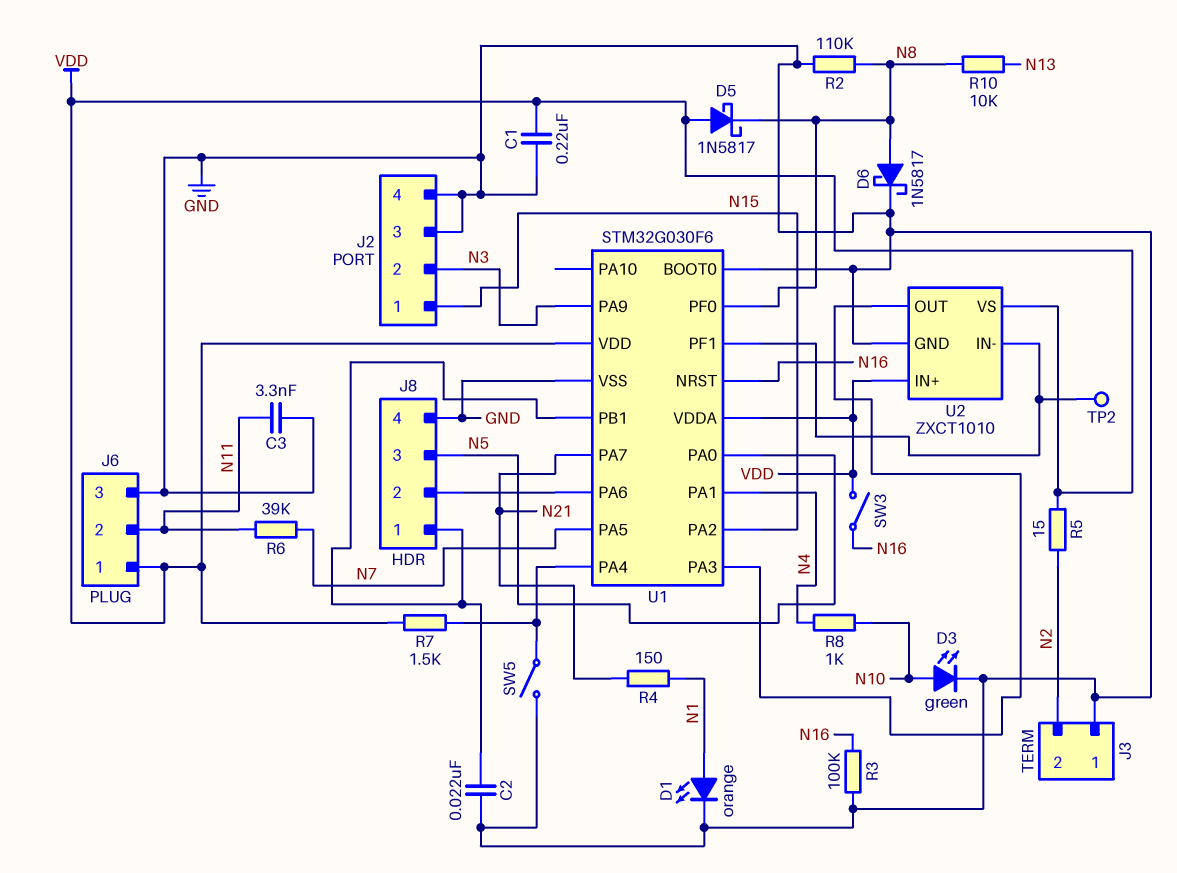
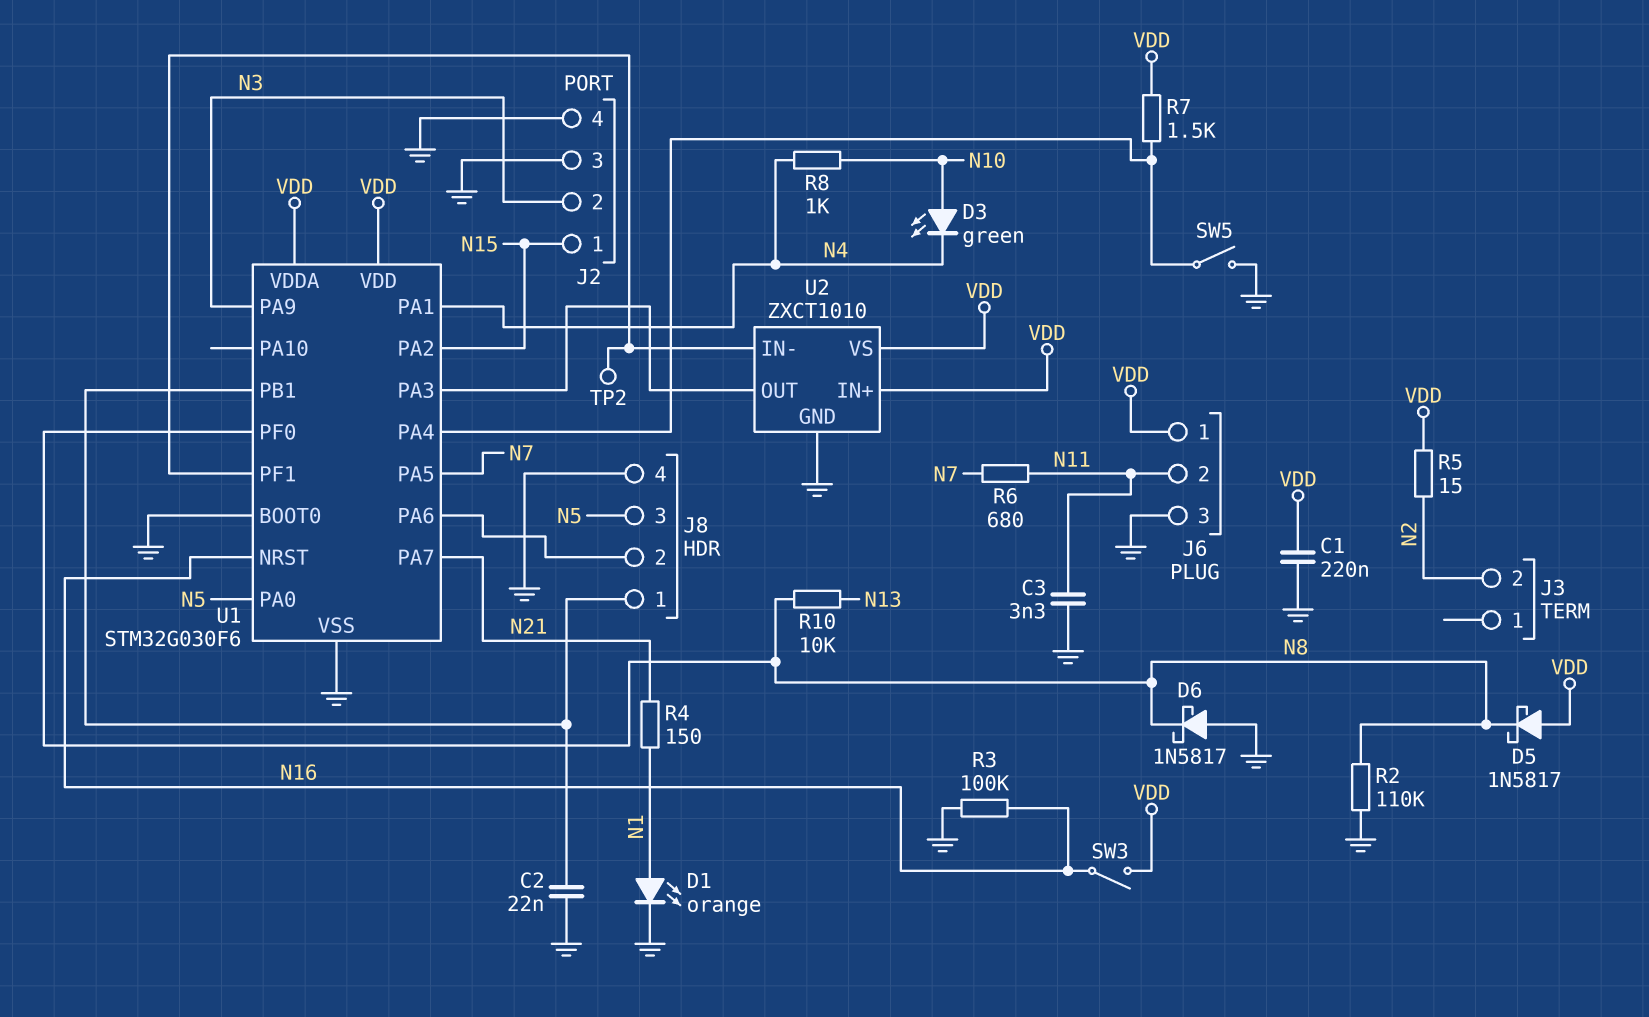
D3: LED green (A N10, K GND) -> LED green (A N10, K N4)
D6: schottky 1N5817 (A N8, K GND) -> schottky 1N5817 (A GND, K N8)
J3 pin 1: GND -> none
R6: 39k (N7, N11) -> 680 (N7, N11)

